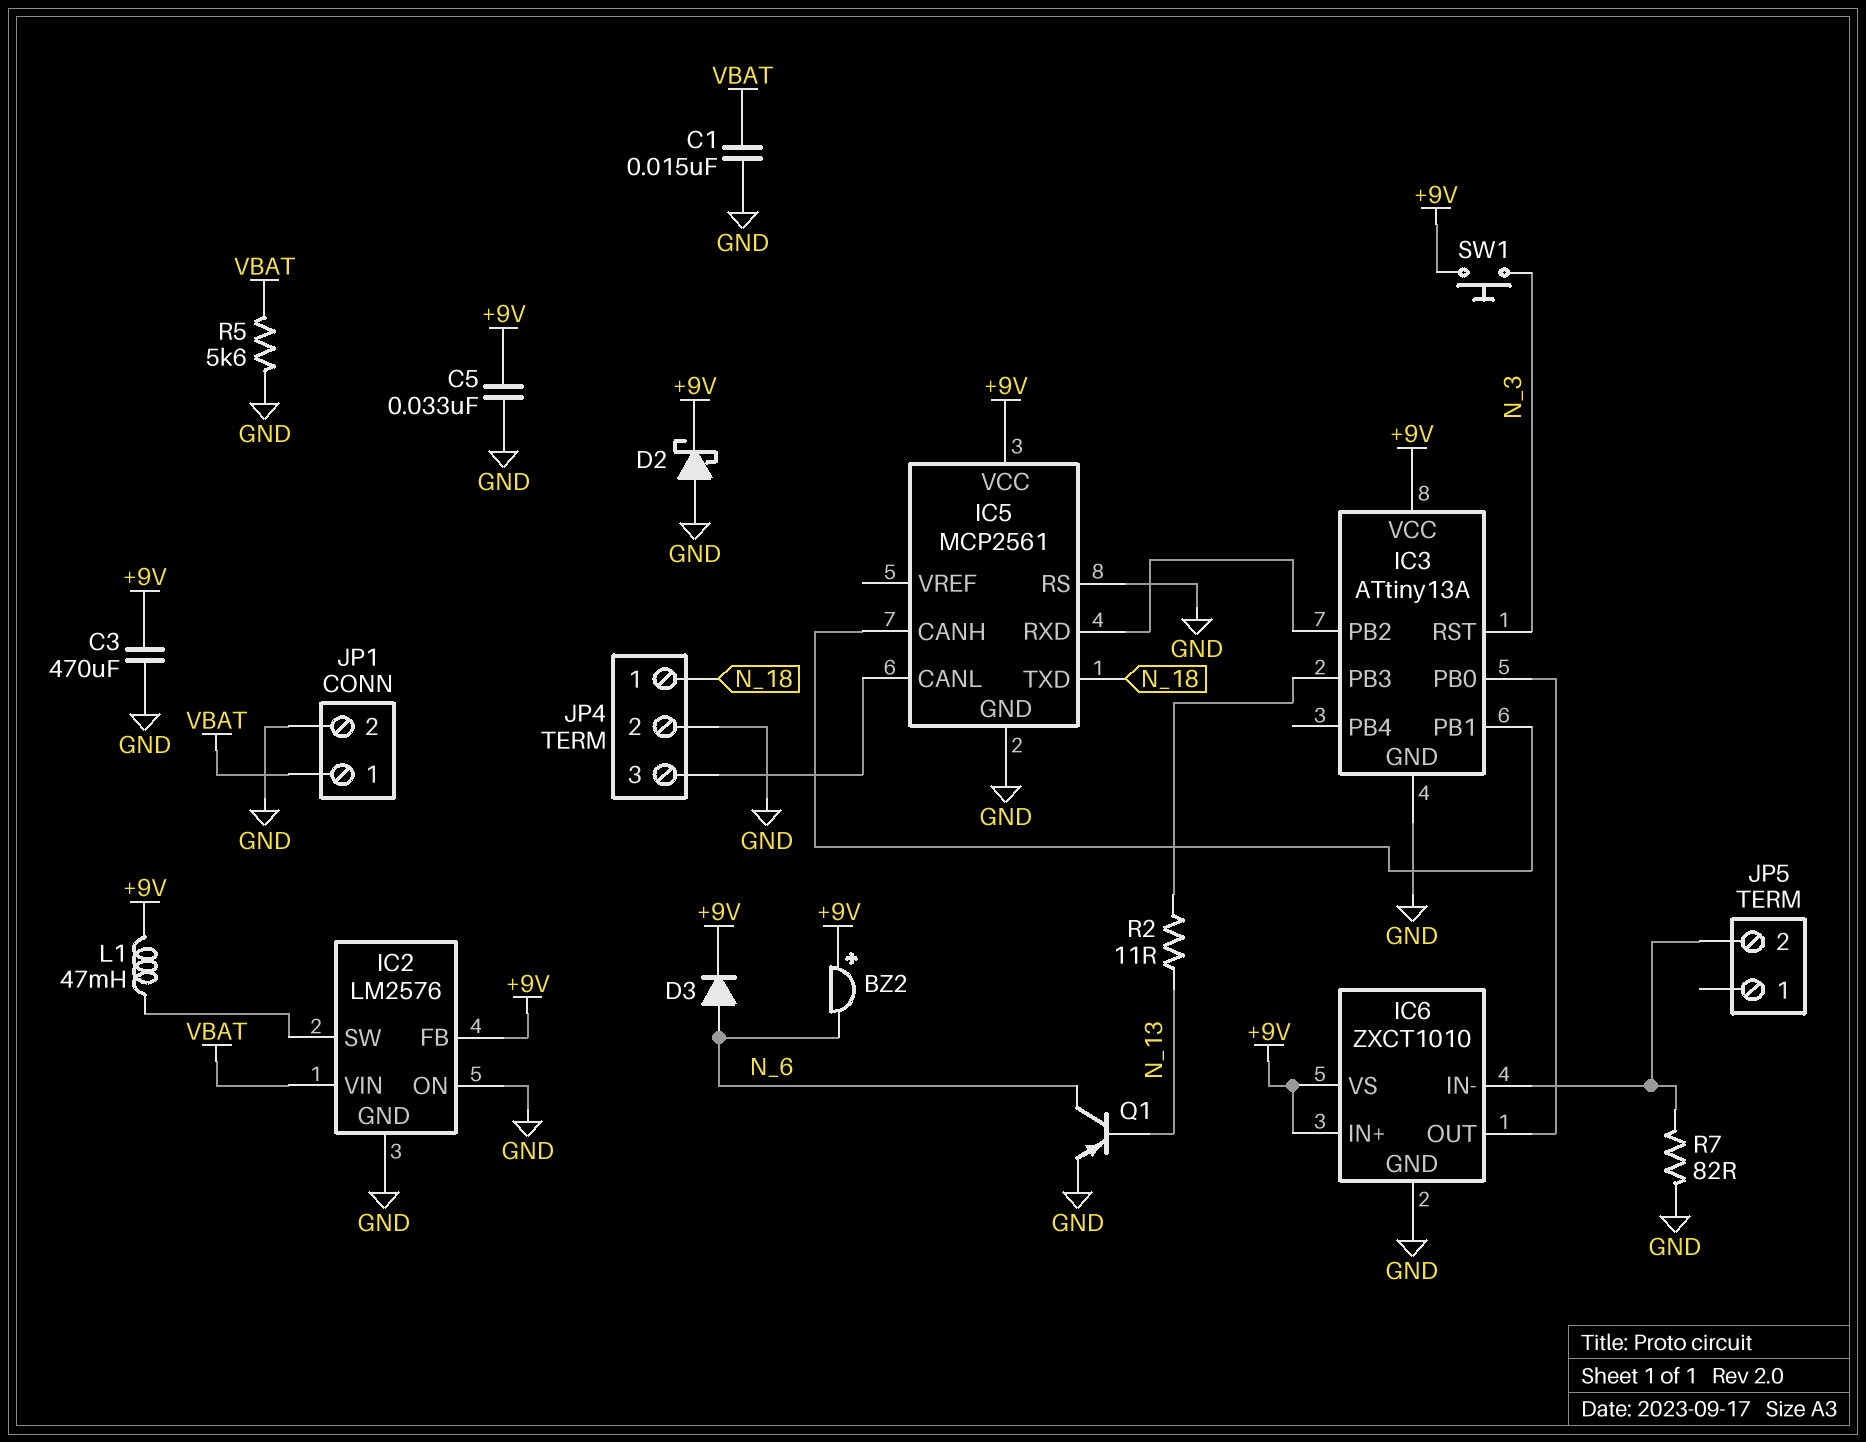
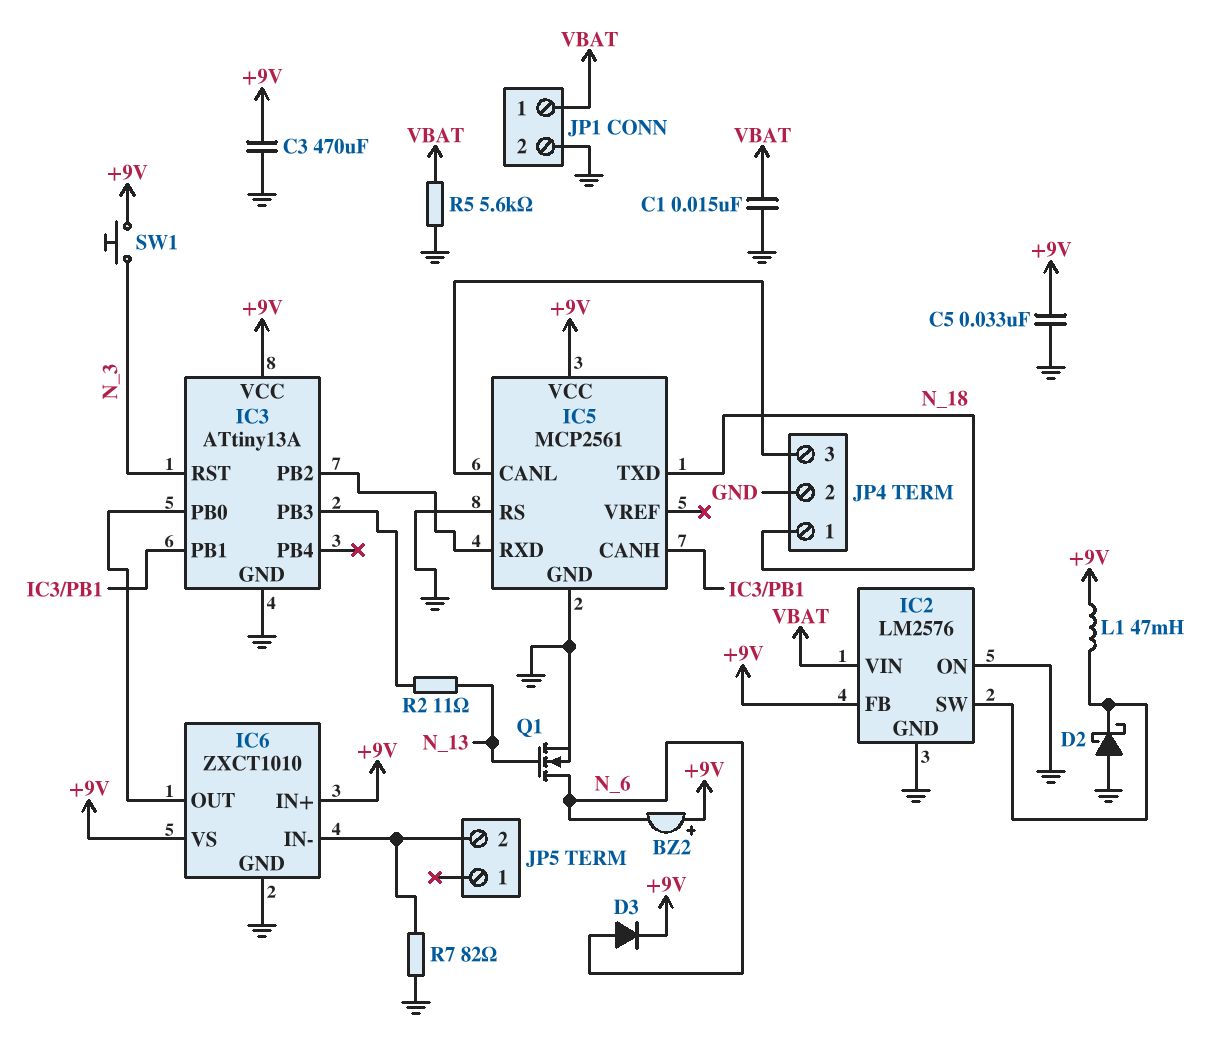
D2: schottky (A GND, K +9V) -> schottky (A GND, K IC2/SW)
Q1: PNP (B N_13, C N_6, E GND) -> NMOS (G N_13, D N_6, S GND)

